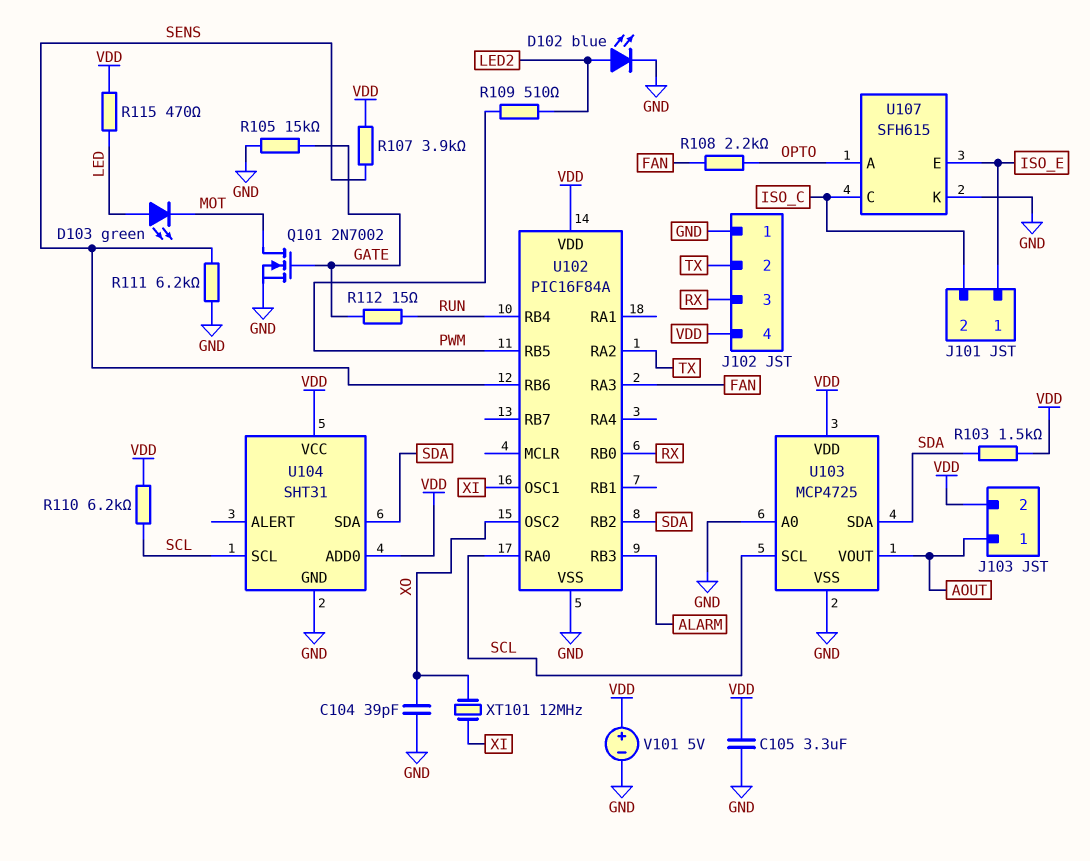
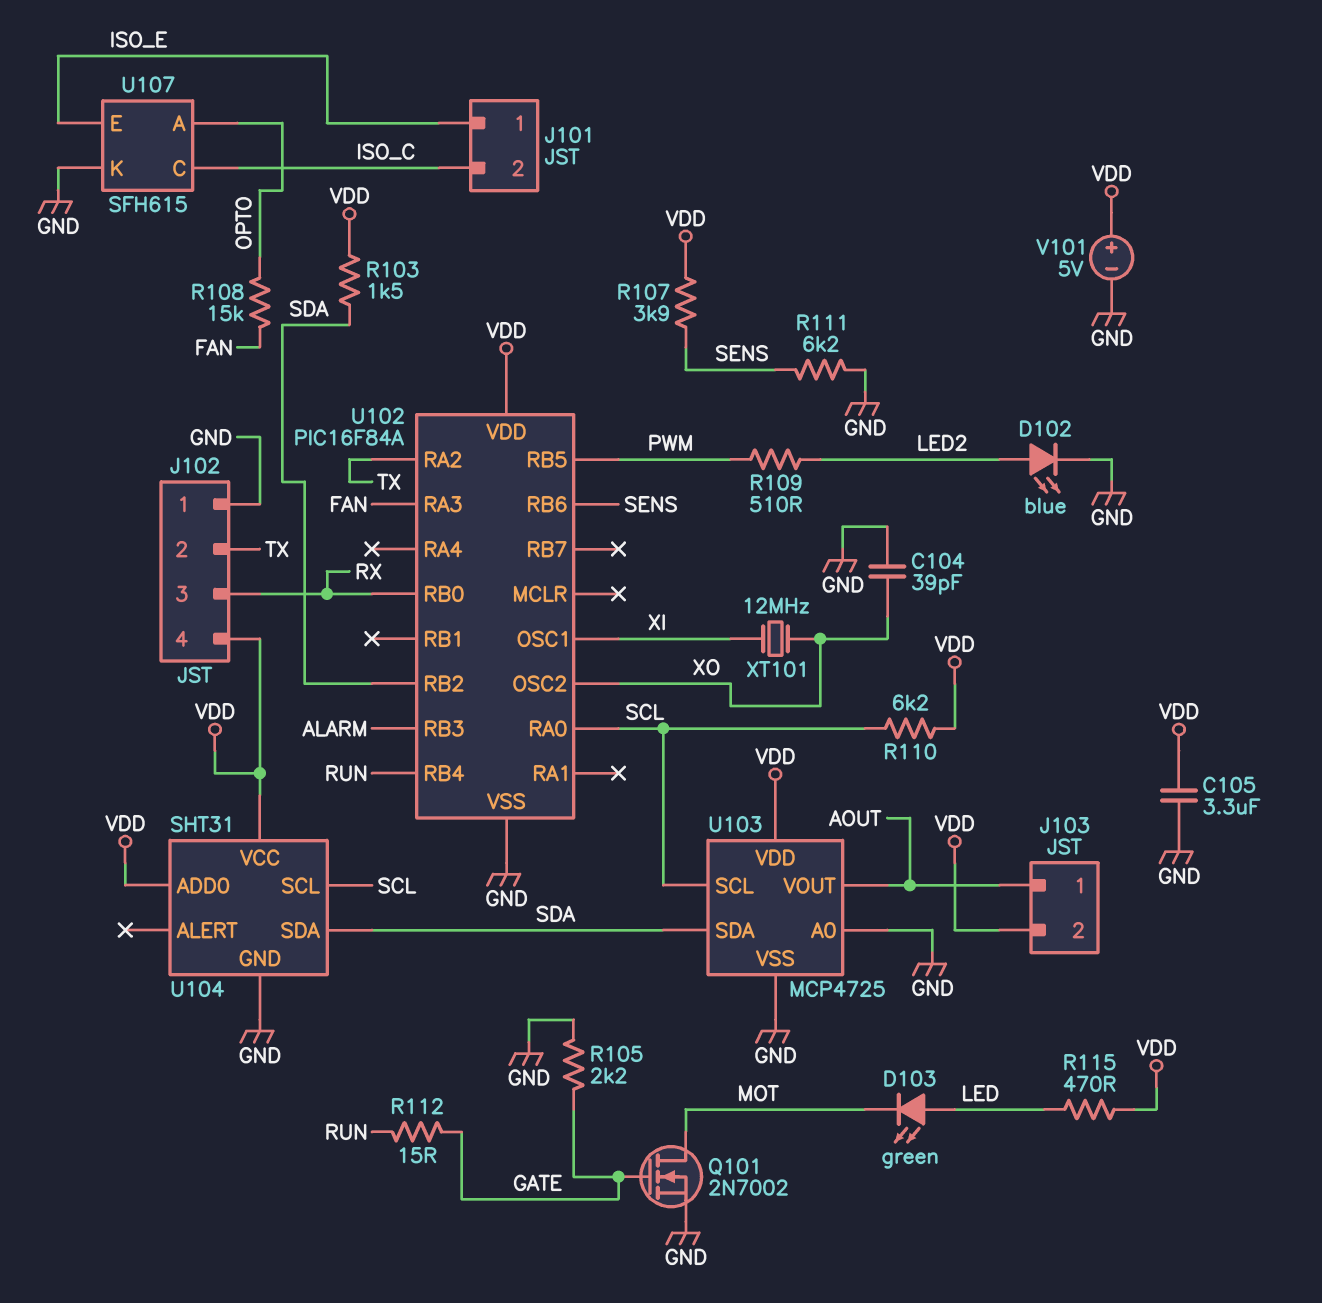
R105: 15k (GATE, GND) -> 2.2k (GATE, GND)
R108: 2.2k (FAN, OPTO) -> 15k (FAN, OPTO)

